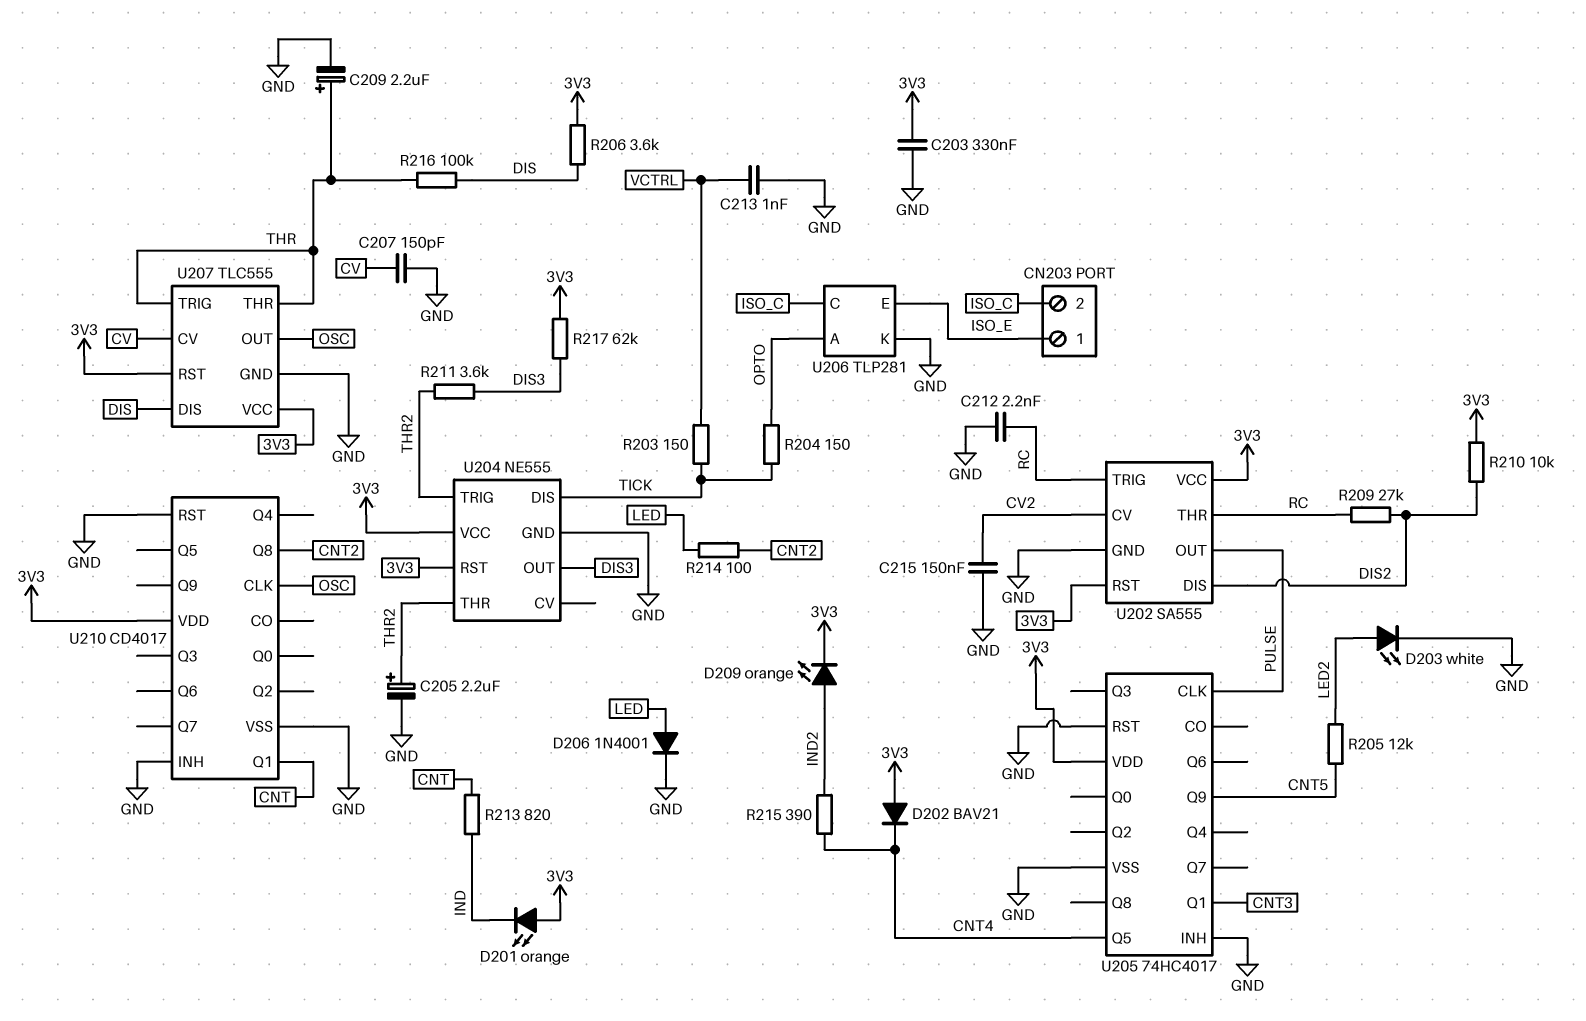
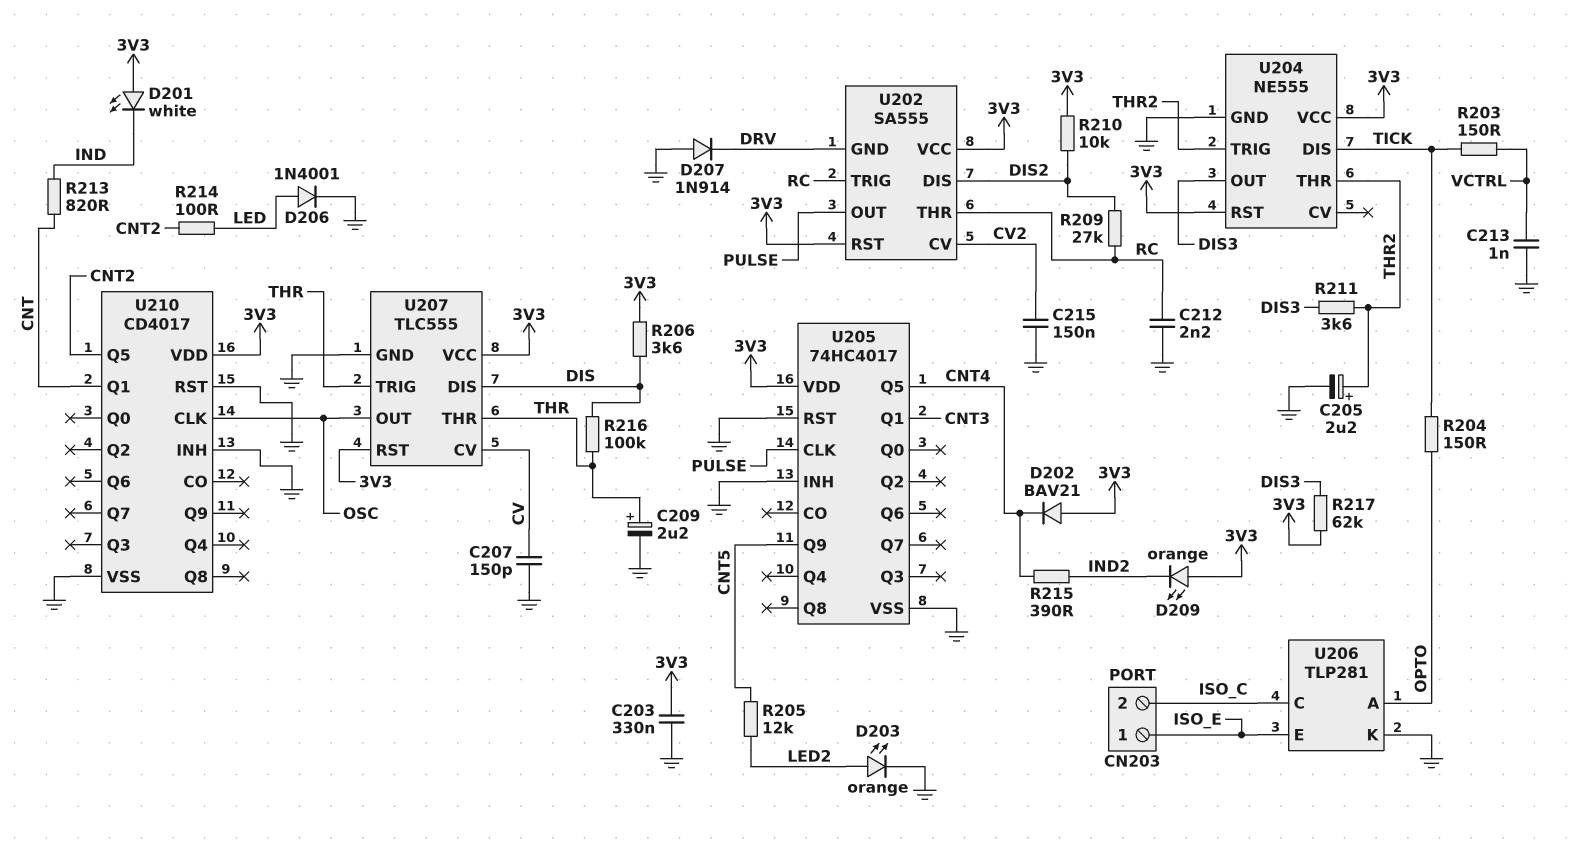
D201: LED orange (A 3V3, K IND) -> LED white (A 3V3, K IND)
D203: LED white (A LED2, K GND) -> LED orange (A LED2, K GND)
D207: none -> diode 1N914 (A GND, K DRV)
D209: LED orange (A IND2, K 3V3) -> LED orange (A 3V3, K IND2)
U202 pin GND: GND -> DRV
U210 pin Q5: none -> CNT2
U210 pin Q8: CNT2 -> none

